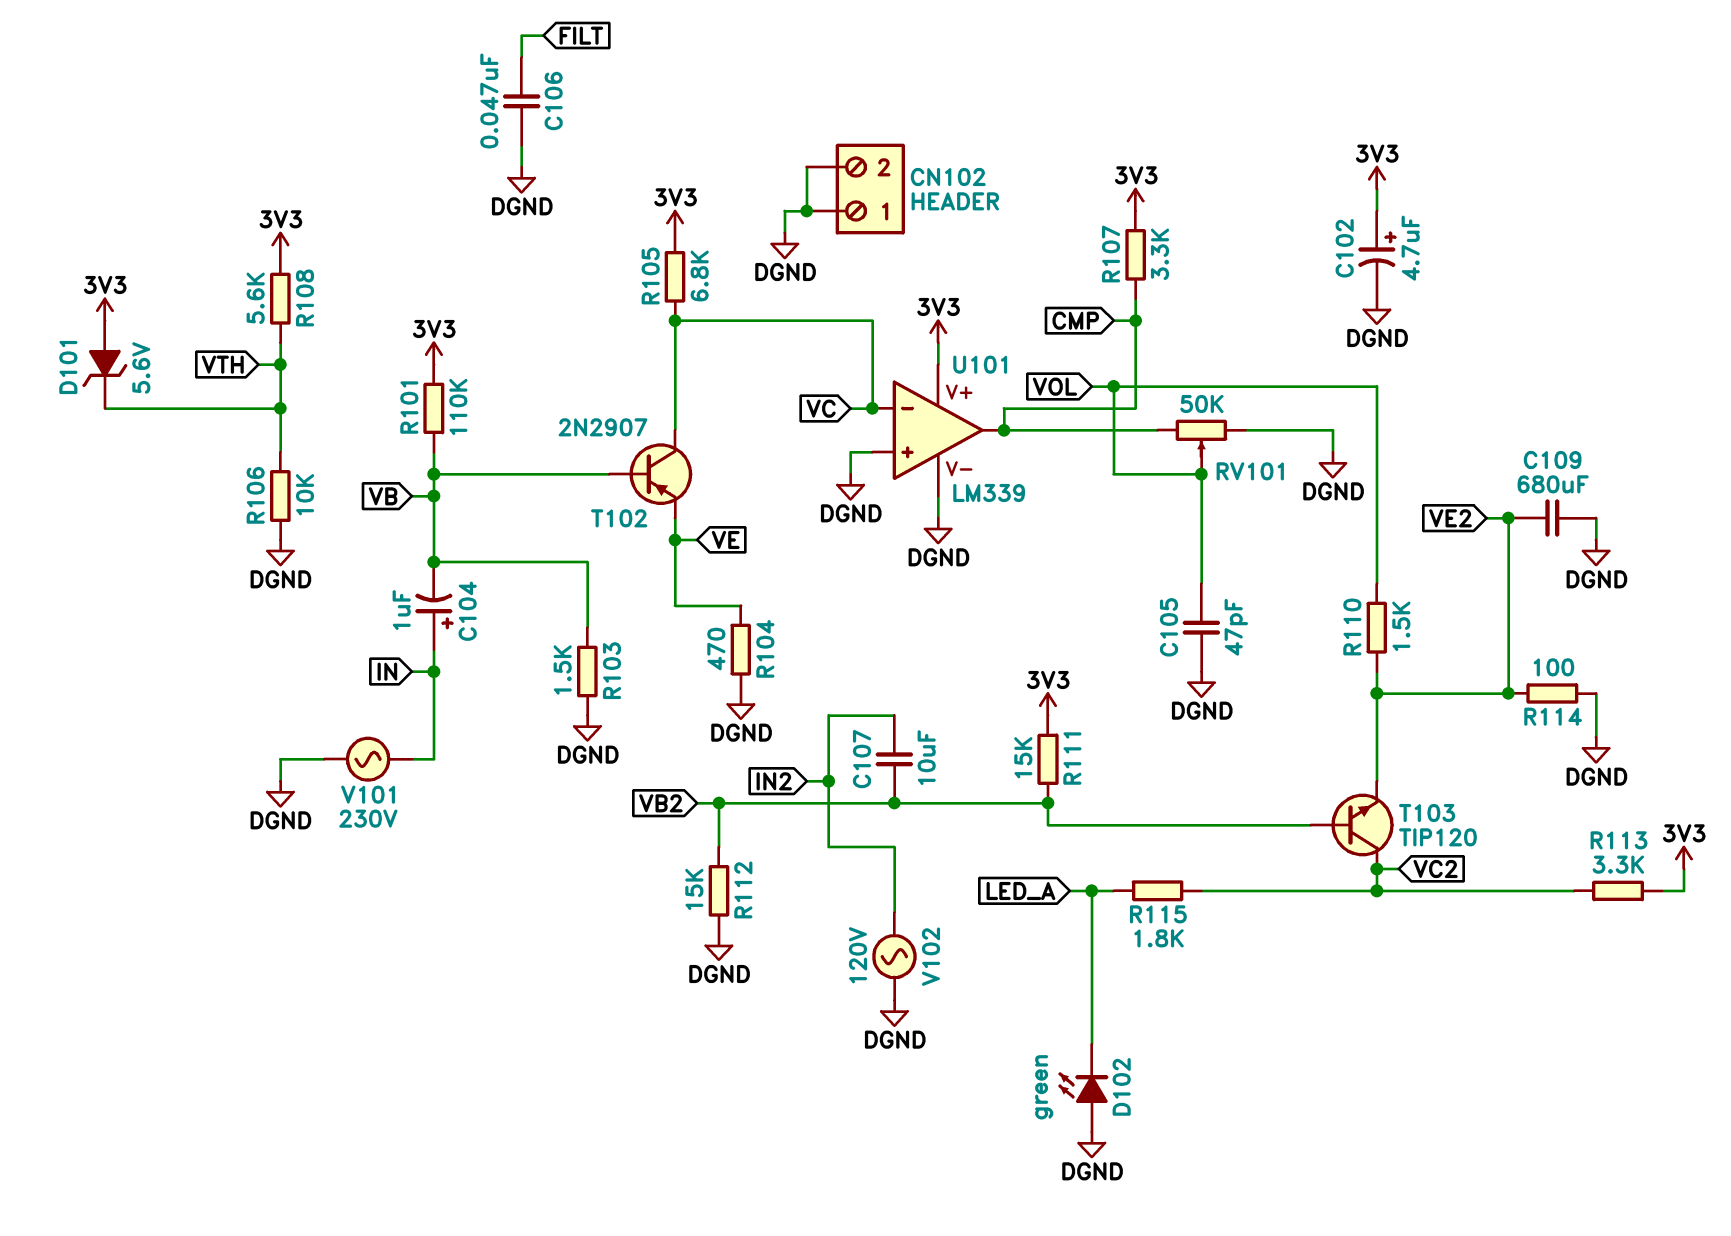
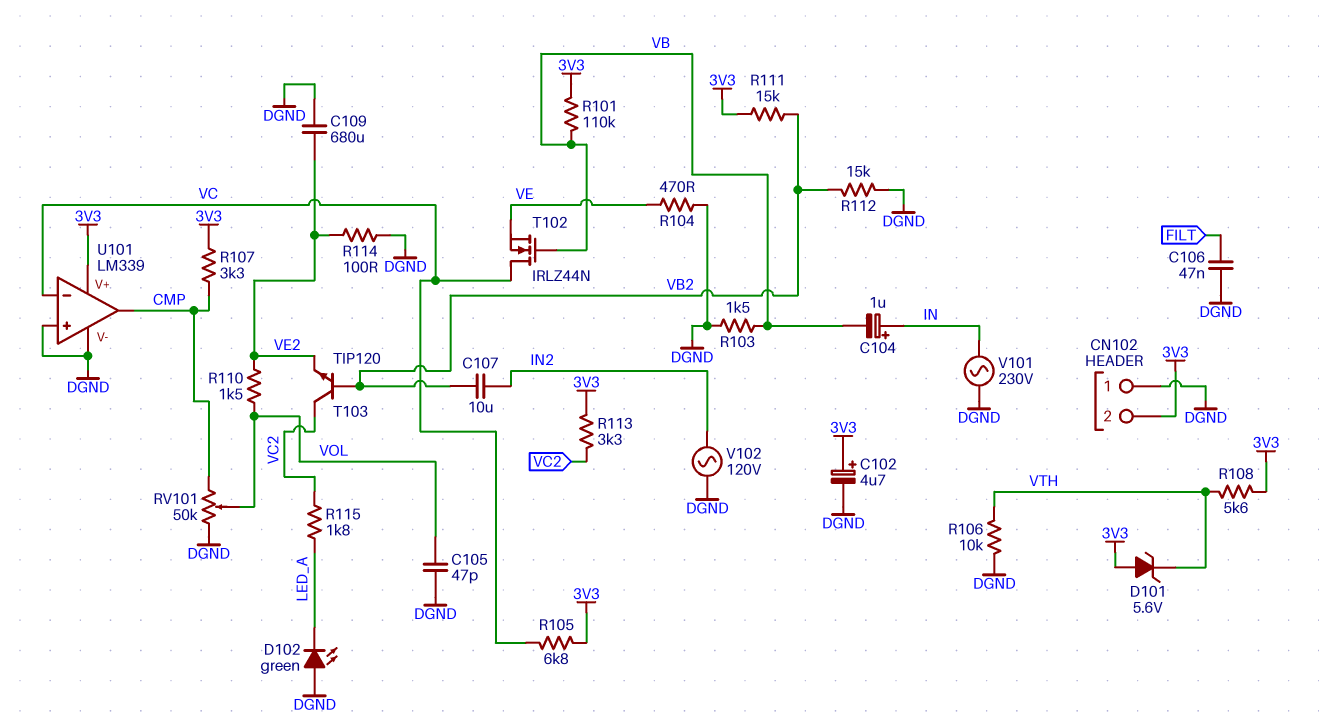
CN102 pin 2: DGND -> 3V3
T102: PNP 2N2907 (B VB, C VC, E VE) -> NMOS IRLZ44N (G VB, D VC, S VE)

